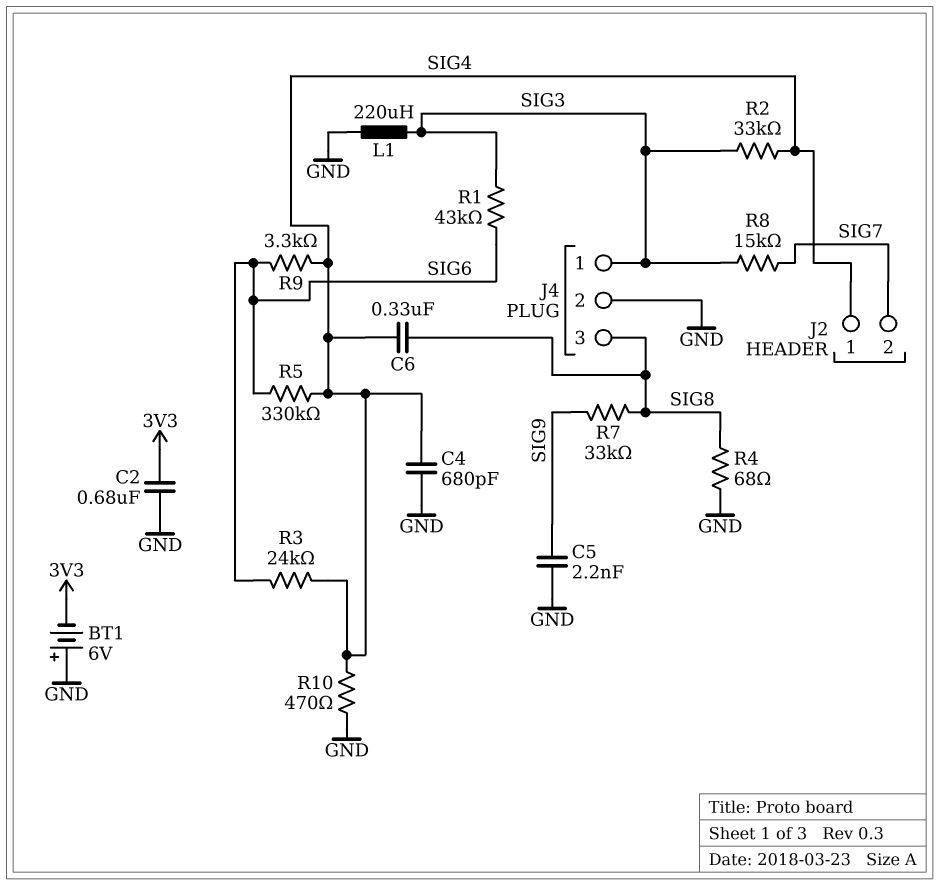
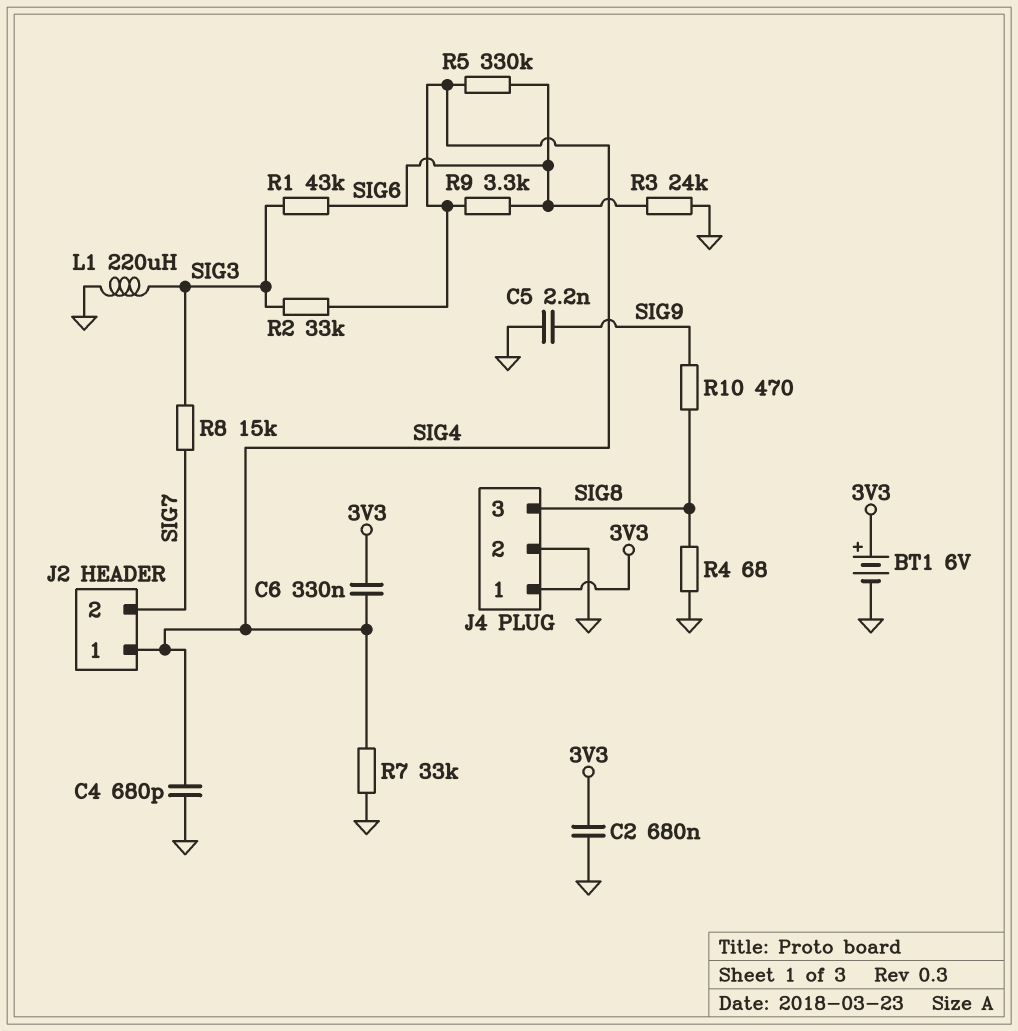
BT1: 6V (plus GND, minus 3V3) -> 6V (plus 3V3, minus GND)
C6: 330nF (SIG4, SIG8) -> 330nF (3V3, SIG4)
J4 pin 1: SIG3 -> 3V3
R3: 24k (SIG4, SIG6) -> 24k (GND, SIG6)
R7: 33k (SIG8, SIG9) -> 33k (GND, SIG4)
R10: 470 (GND, SIG4) -> 470 (SIG8, SIG9)

